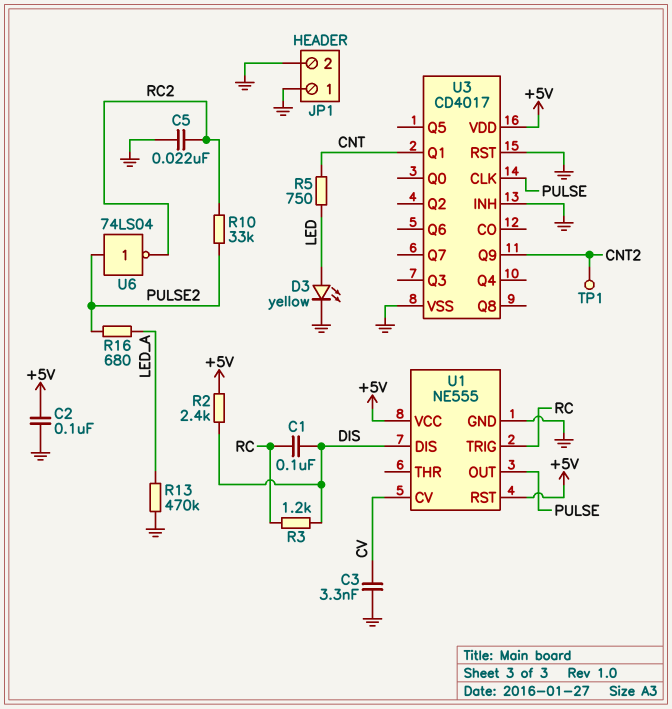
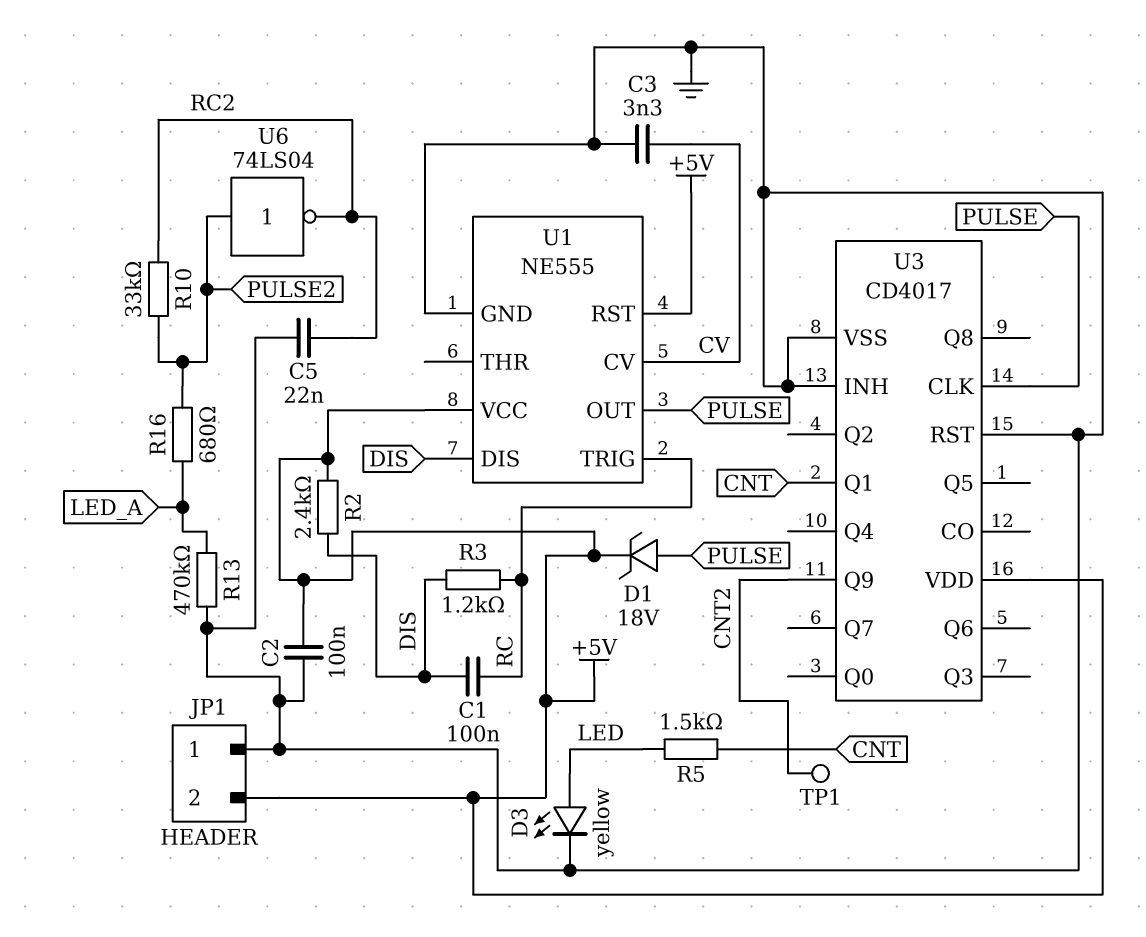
D1: none -> zener 18V (A PULSE, K +5V)
JP1 pin 2: GND -> +5V
R5: 750 (CNT, LED) -> 1.5k (CNT, LED)

